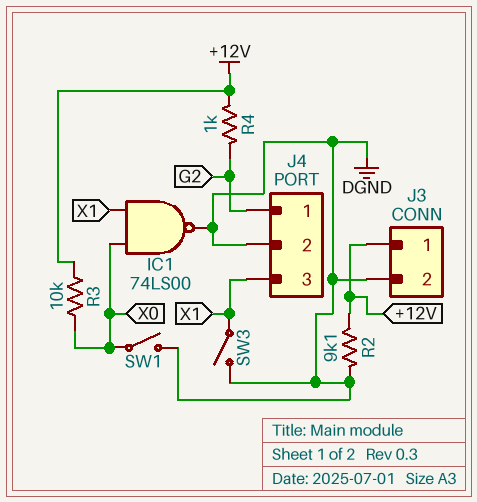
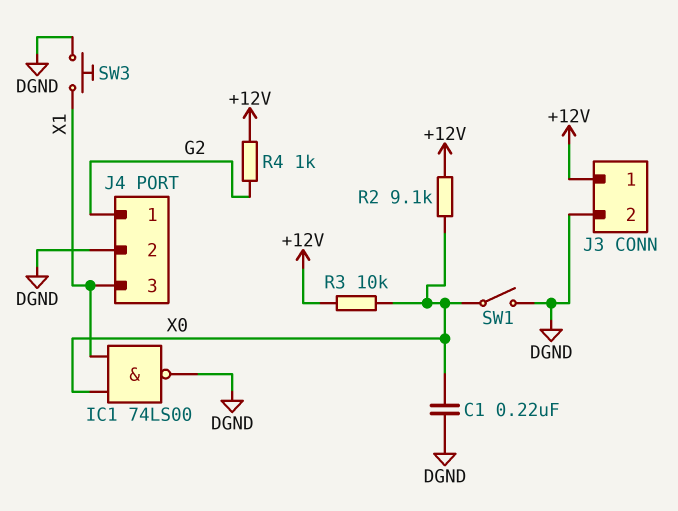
C1: none -> 220nF (DGND, X0)
R2: 9.1k (+12V, DGND) -> 9.1k (+12V, X0)
SW3: switch (DGND, X1) -> button (DGND, X1)

